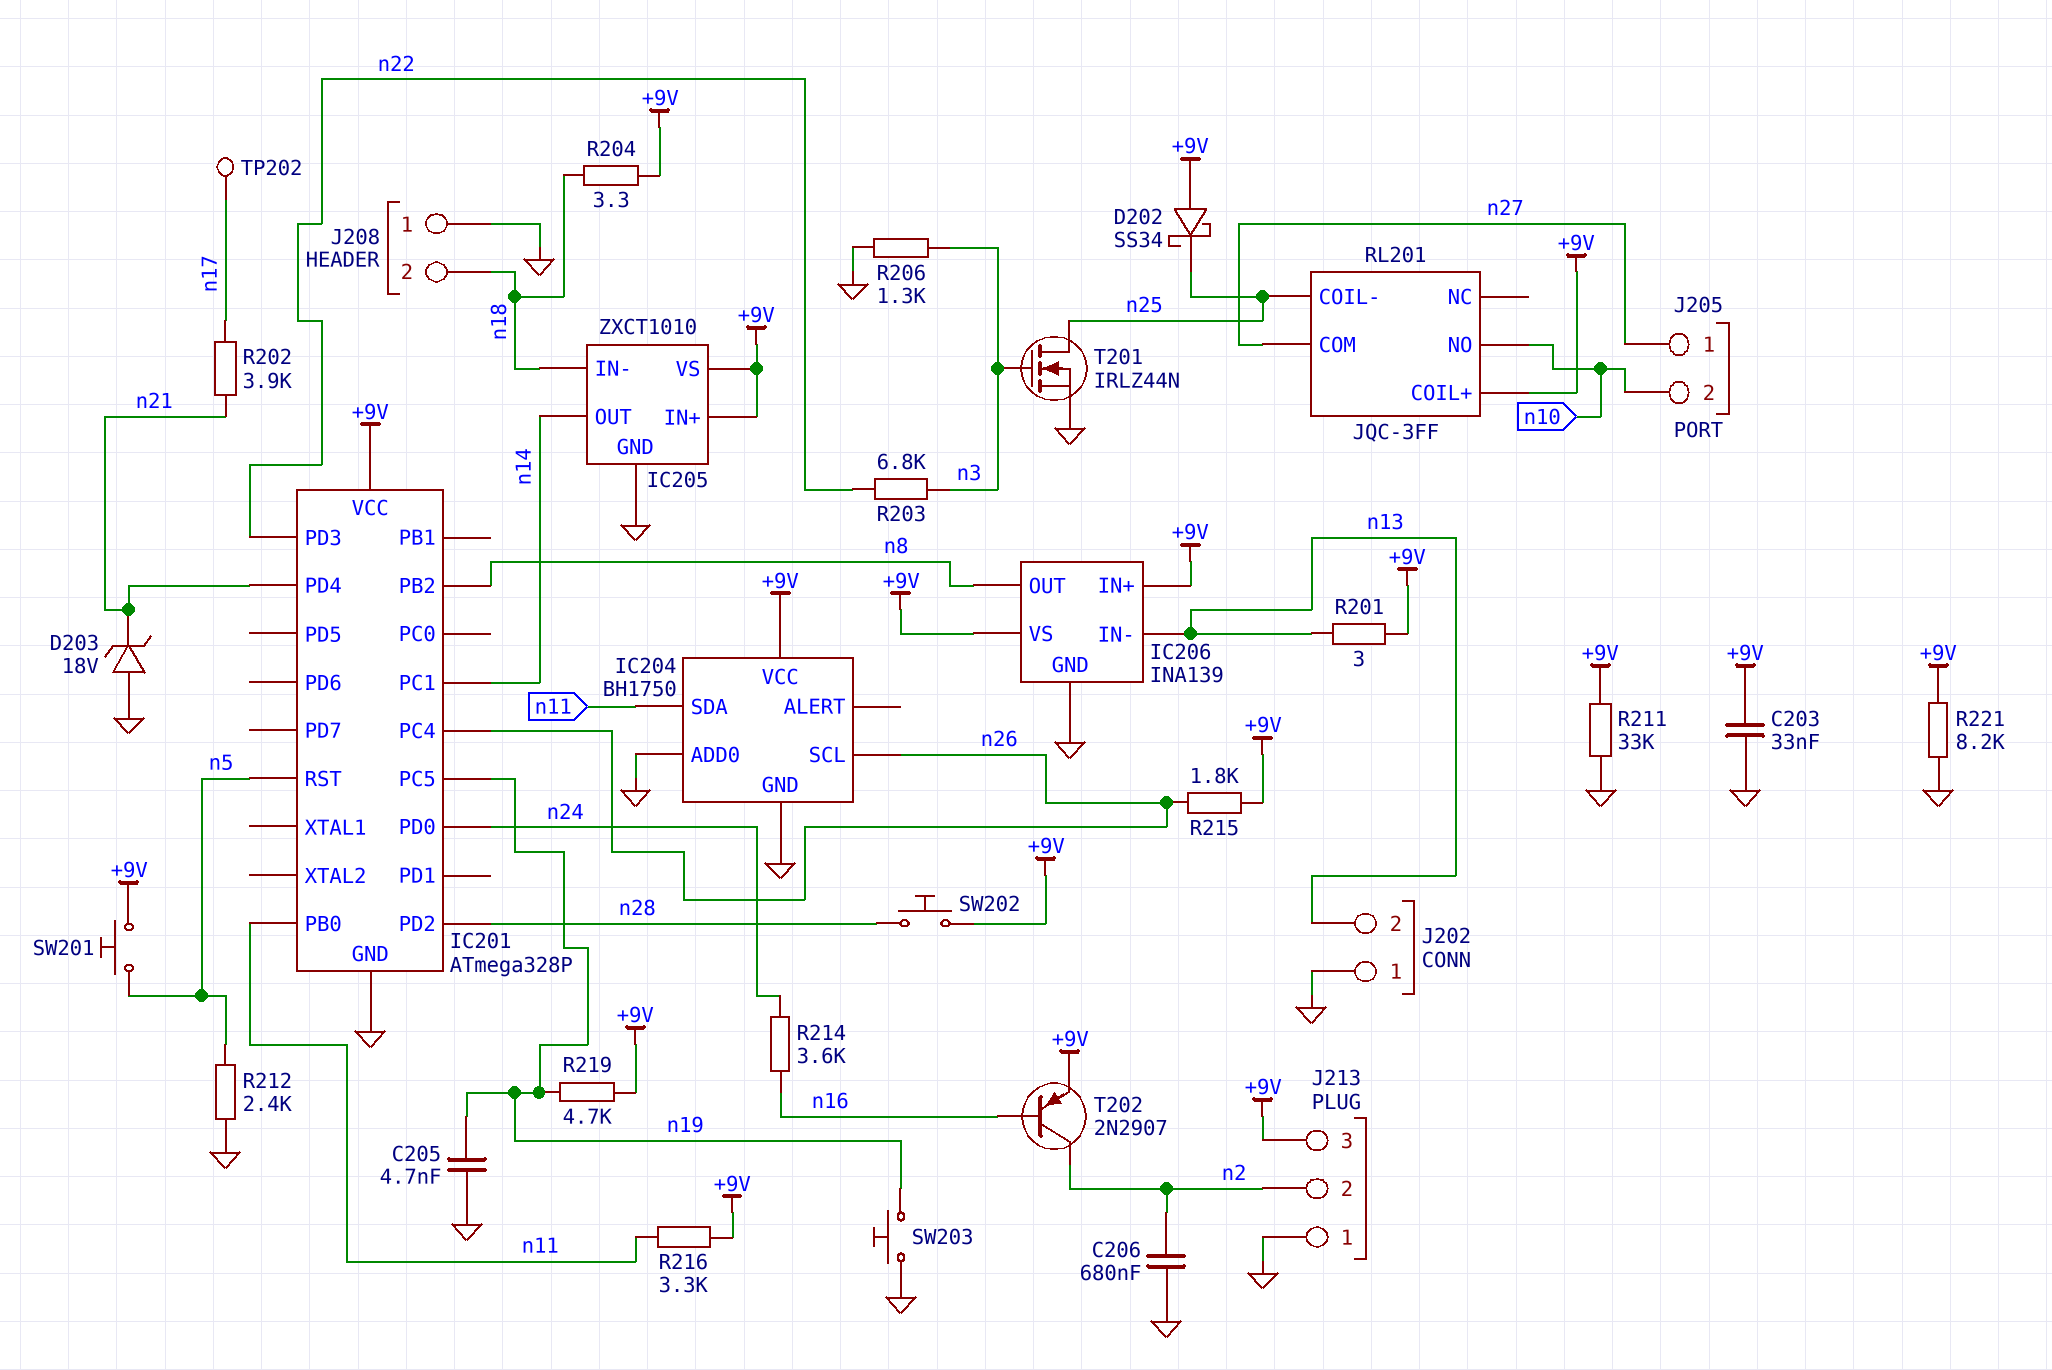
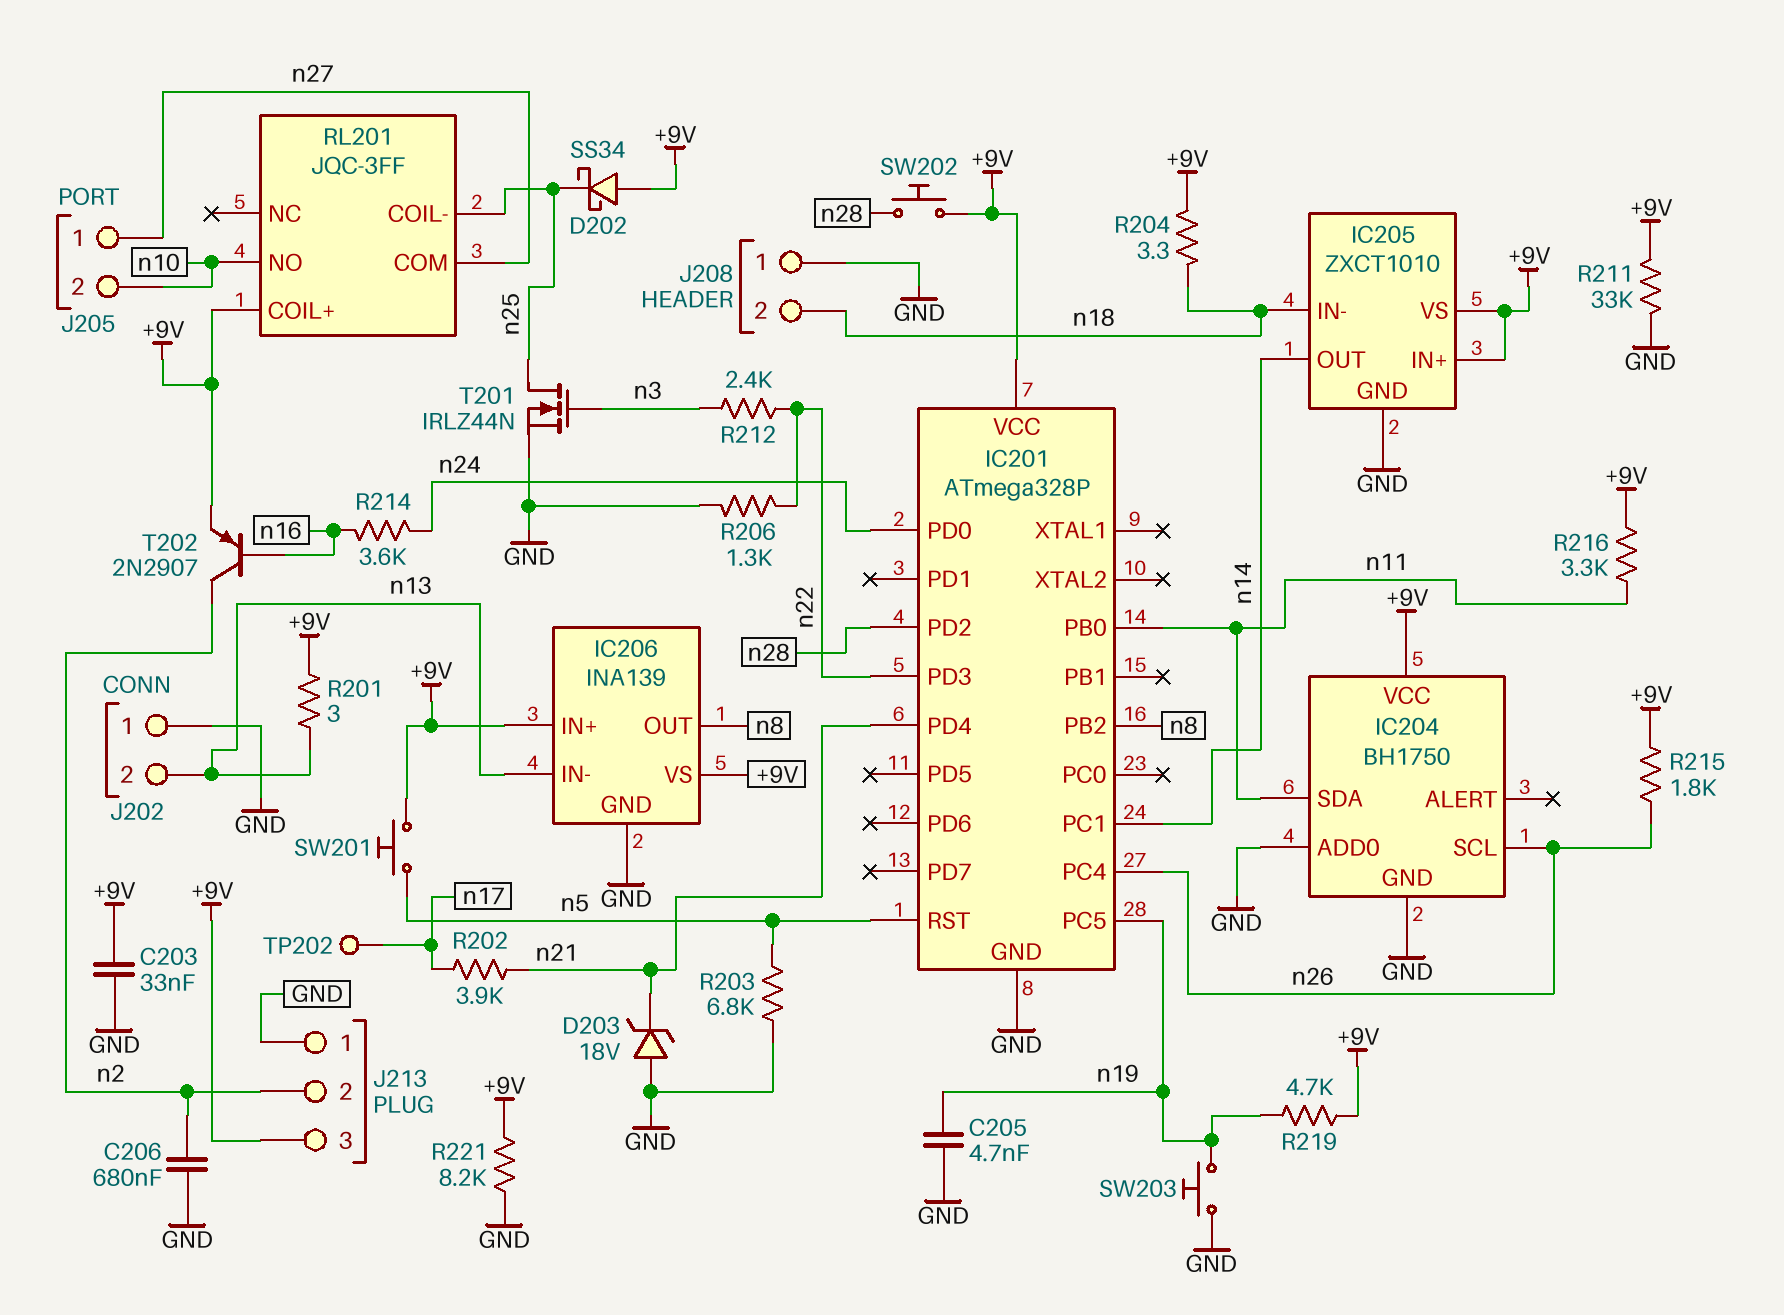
R203: 6.8k (n3, n22) -> 6.8k (GND, n5)
R206: 1.3k (GND, n3) -> 1.3k (GND, n22)
R212: 2.4k (GND, n5) -> 2.4k (n3, n22)

